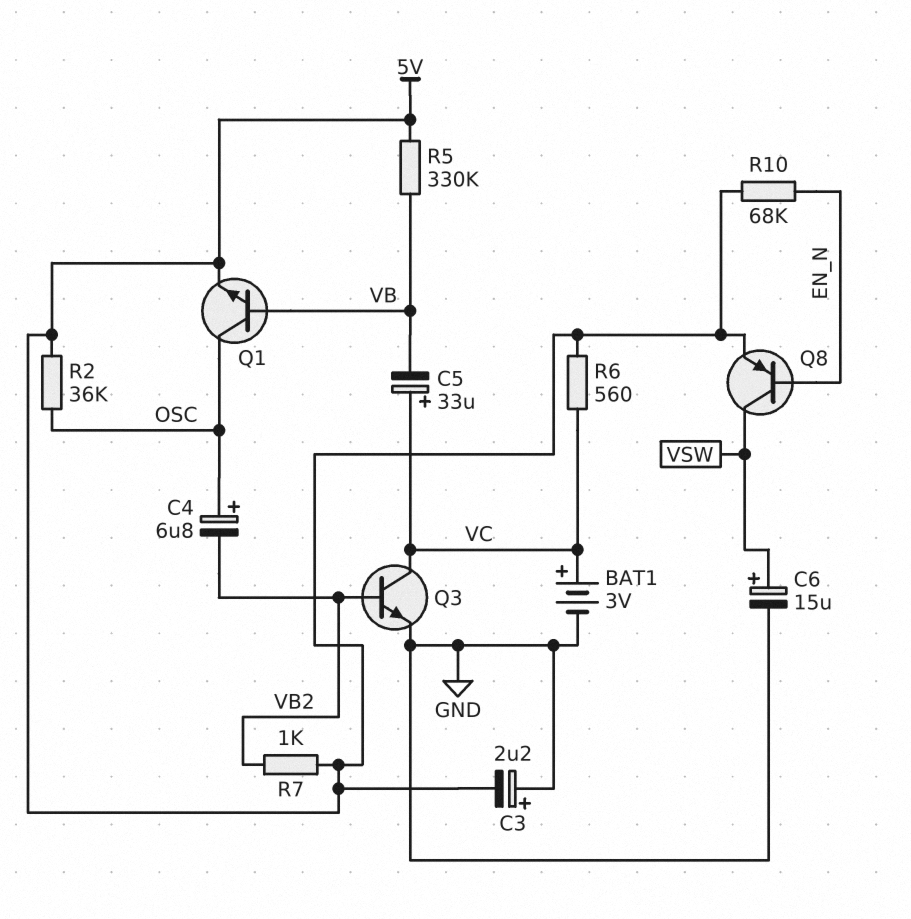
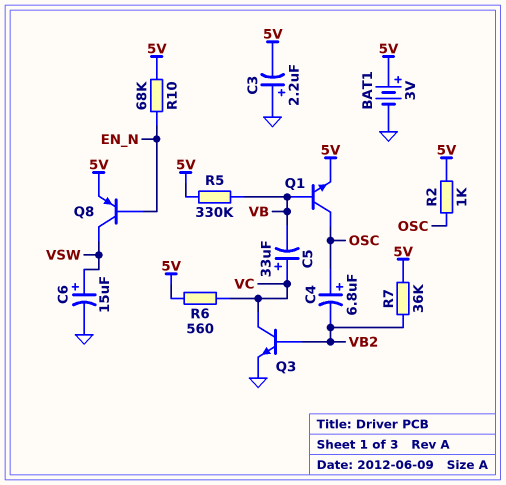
BAT1: 3V (plus VC, minus GND) -> 3V (plus 5V, minus GND)
R2: 36k (5V, OSC) -> 1k (5V, OSC)
R7: 1k (5V, VB2) -> 36k (5V, VB2)

